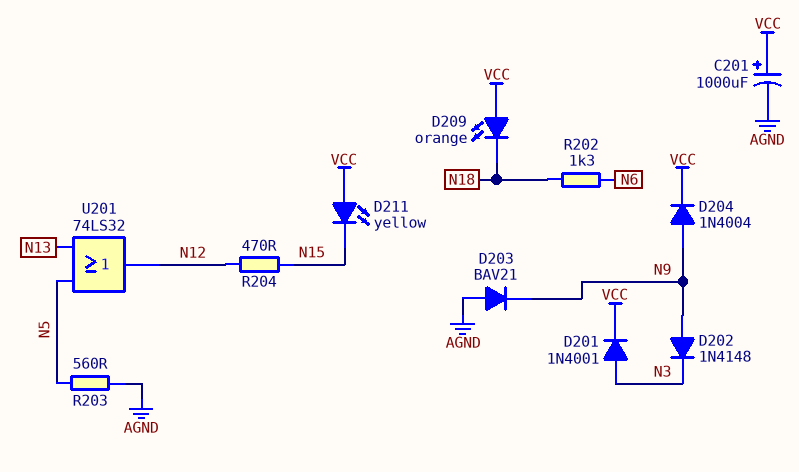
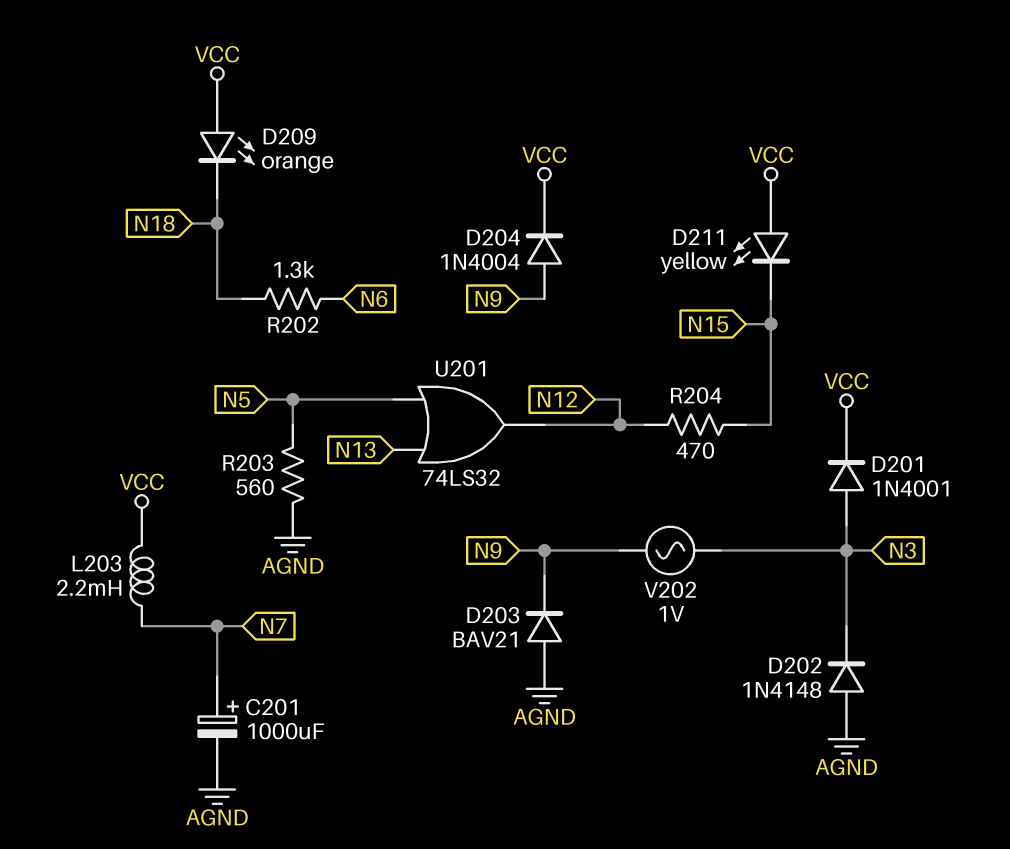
C201: 1000uF (plus VCC, minus AGND) -> 1000uF (plus N7, minus AGND)
D202: diode 1N4148 (A N9, K N3) -> diode 1N4148 (A AGND, K N3)
L203: none -> 2.2mH (N7, VCC)
V202: none -> AC 1V (N3, N9)

